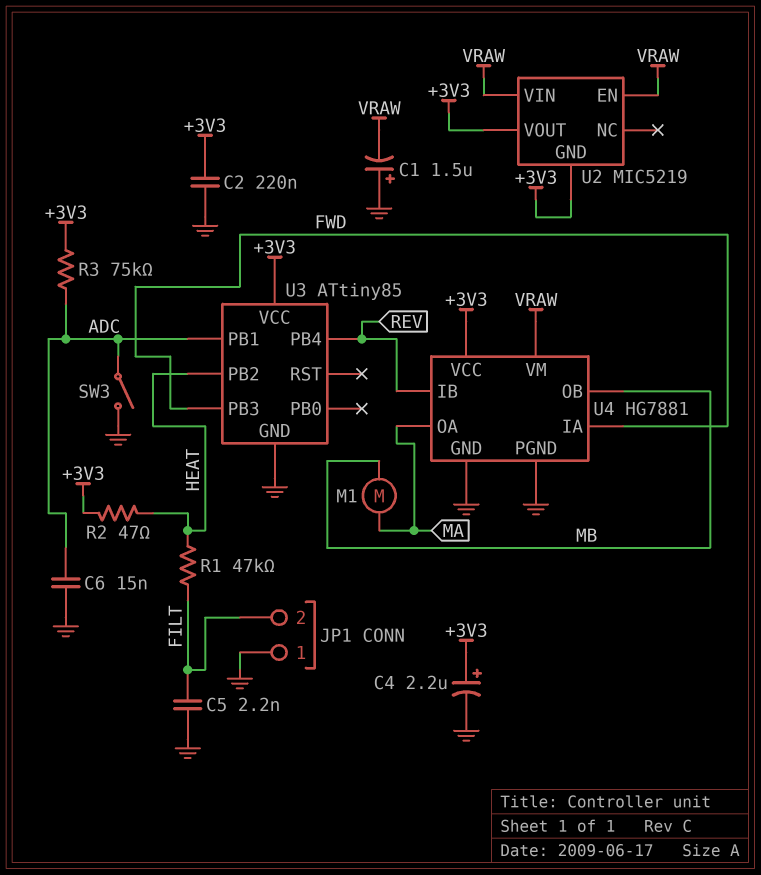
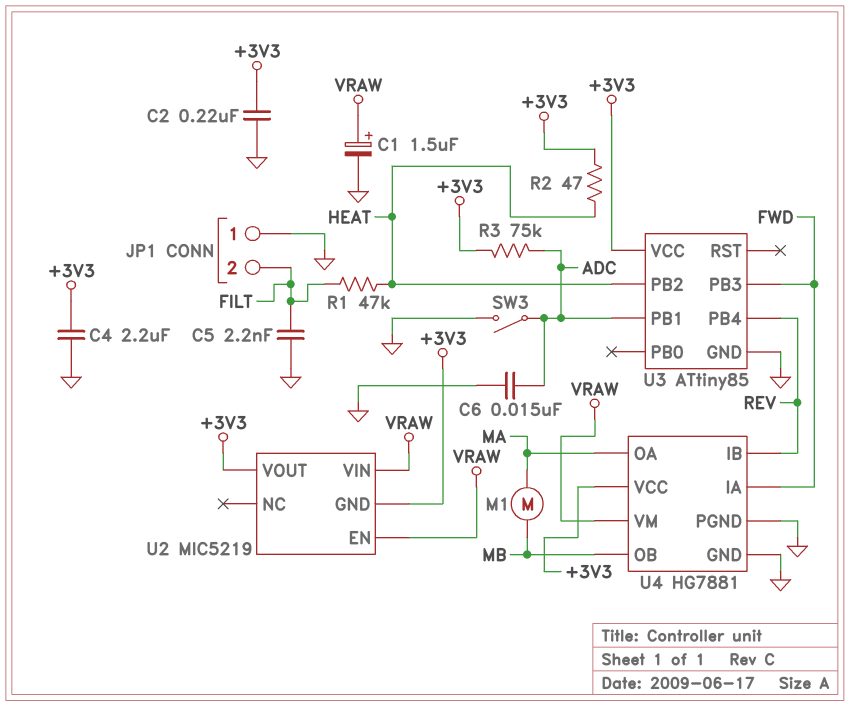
C1: 1.5uF (plus GND, minus VRAW) -> 1.5uF (plus VRAW, minus GND)
C4: 2.2uF (plus +3V3, minus GND) -> 2.2uF (+3V3, GND)

